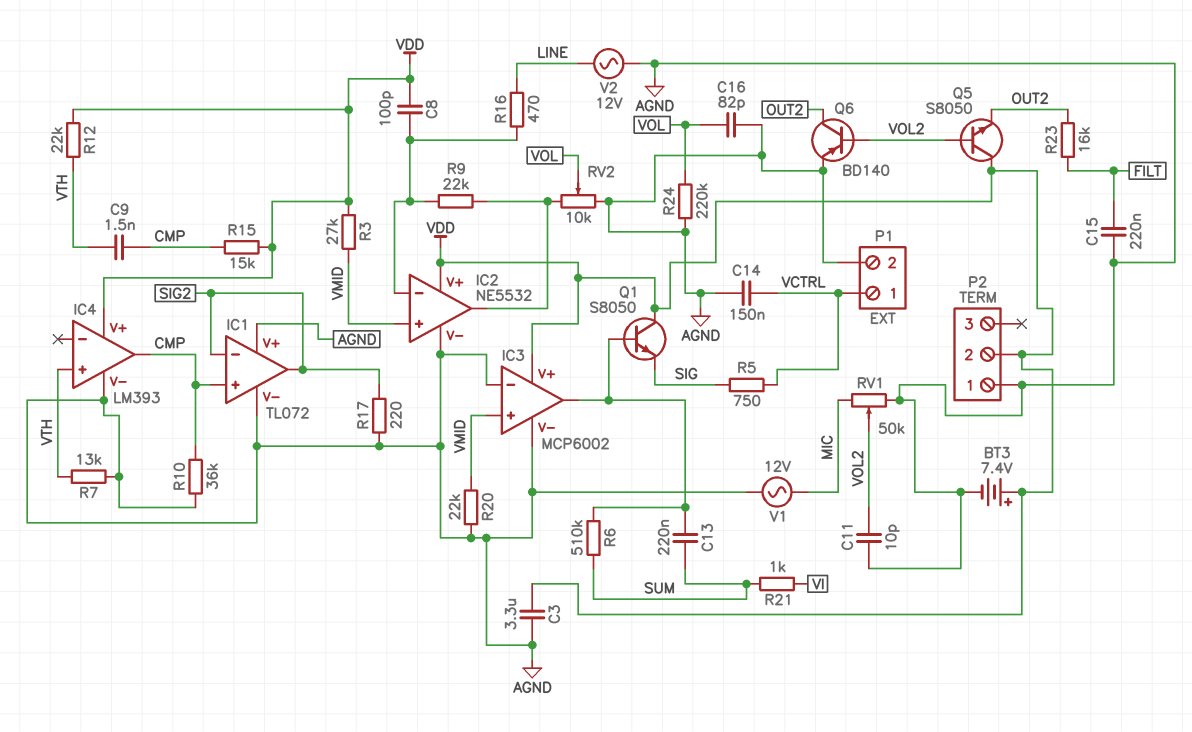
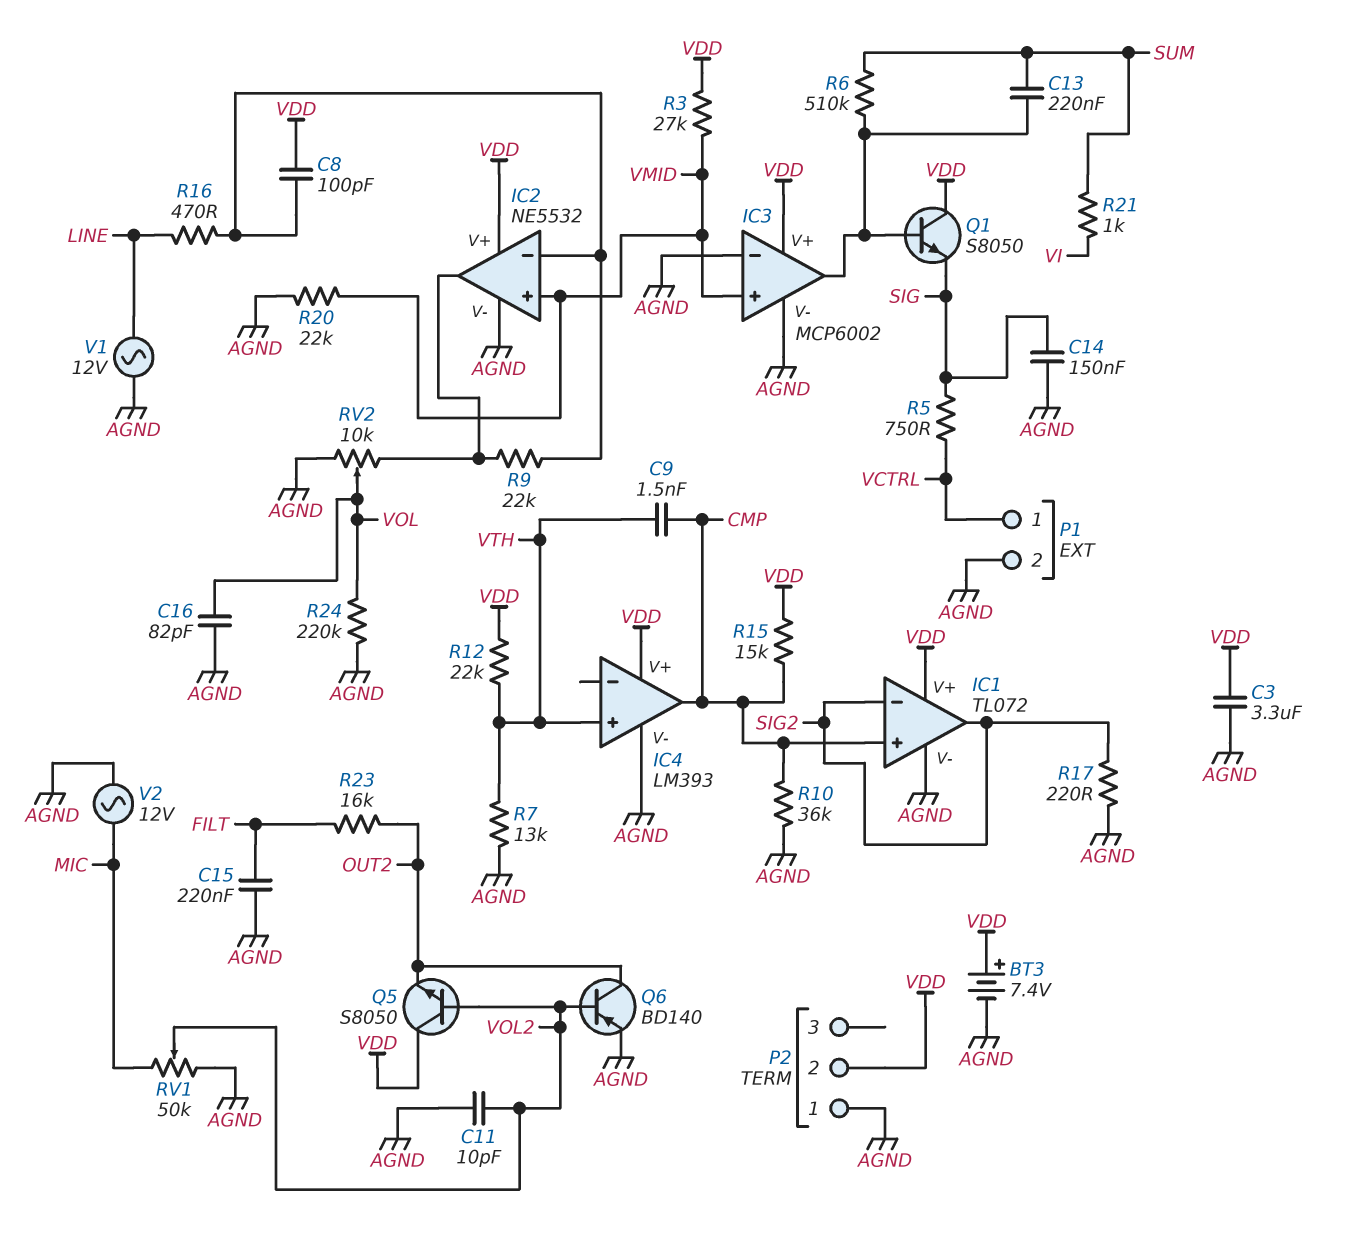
C14: 150nF (AGND, VCTRL) -> 150nF (AGND, SIG)
IC1 pin V+: AGND -> VDD
V1: AC 12V (AGND, MIC) -> AC 12V (AGND, LINE)
V2: AC 12V (AGND, LINE) -> AC 12V (AGND, MIC)

